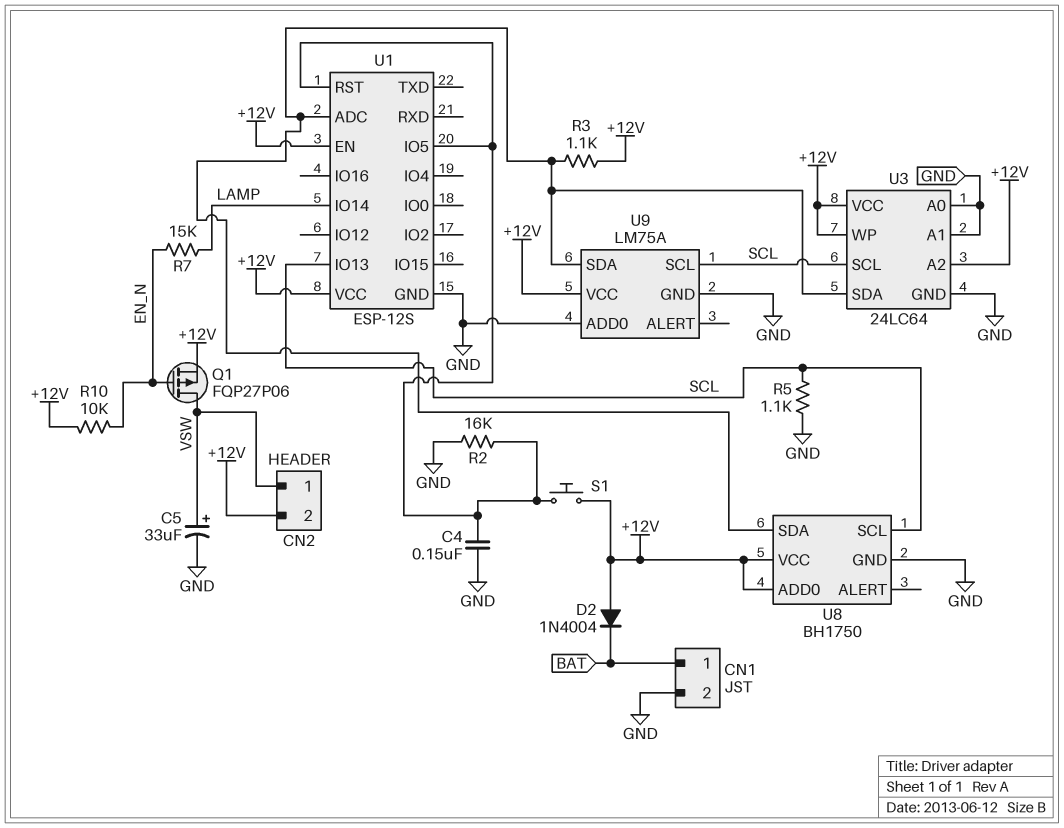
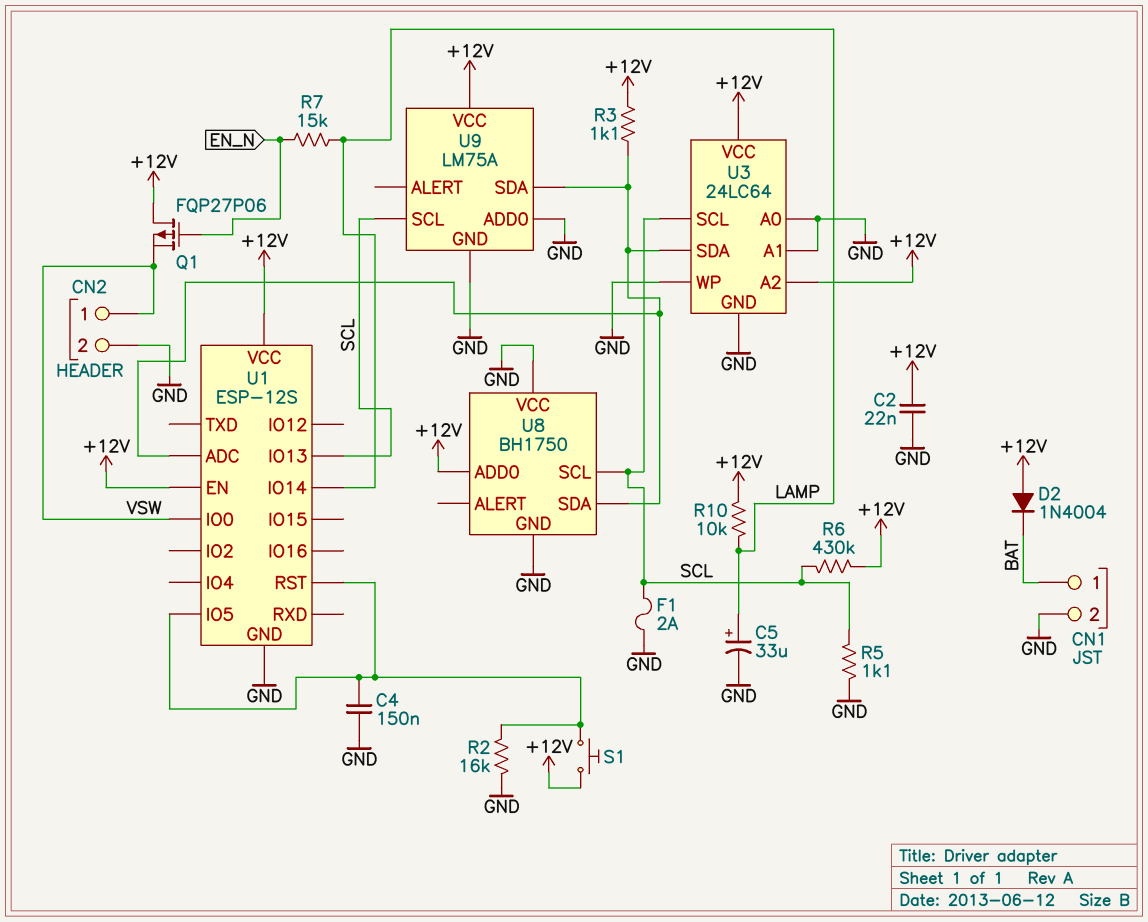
C2: none -> 22nF (+12V, GND)
C5: 33uF (plus VSW, minus GND) -> 33uF (plus LAMP, minus GND)
CN2 pin 2: +12V -> GND
F1: none -> 2A (GND, SCL)
Q1: PMOS FQP27P06 (G EN_N, D VSW, S +12V) -> PMOS FQP27P06 (G EN_N, D +12V, S VSW)
R6: none -> 430k (+12V, SCL)
R10: 10k (+12V, EN_N) -> 10k (+12V, LAMP)
U1 pin IO0: none -> VSW
U3 pin WP: +12V -> GND
U8 pin VCC: +12V -> GND

